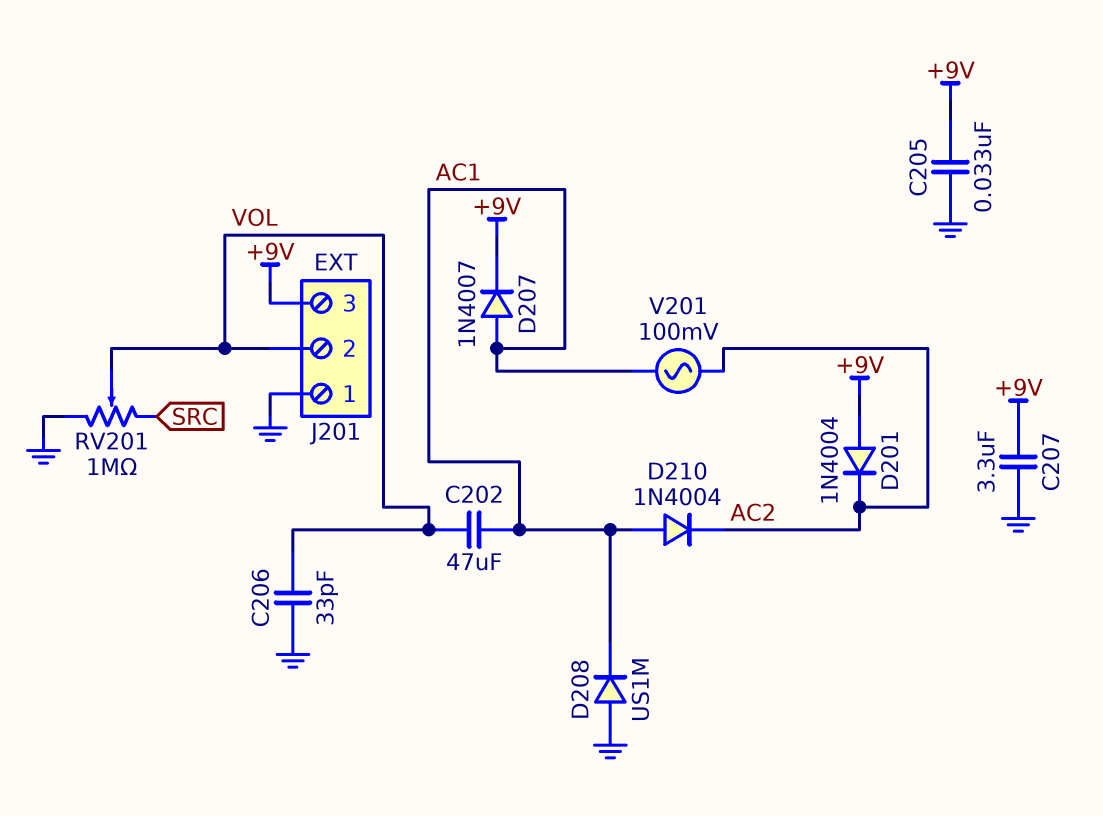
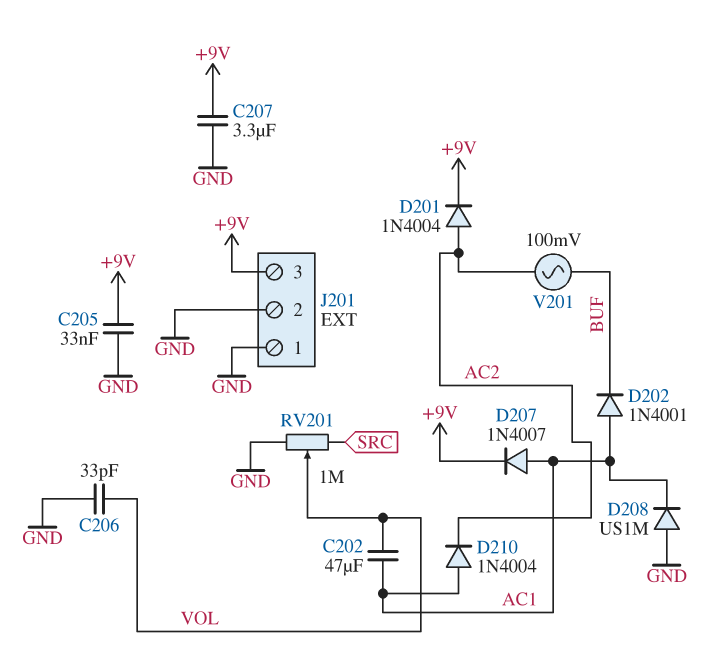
D201: diode 1N4004 (A +9V, K AC2) -> diode 1N4004 (A AC2, K +9V)
D202: none -> diode 1N4001 (A AC1, K BUF)
J201 pin 2: VOL -> GND
V201: AC 100mV (AC1, AC2) -> AC 100mV (AC2, BUF)

